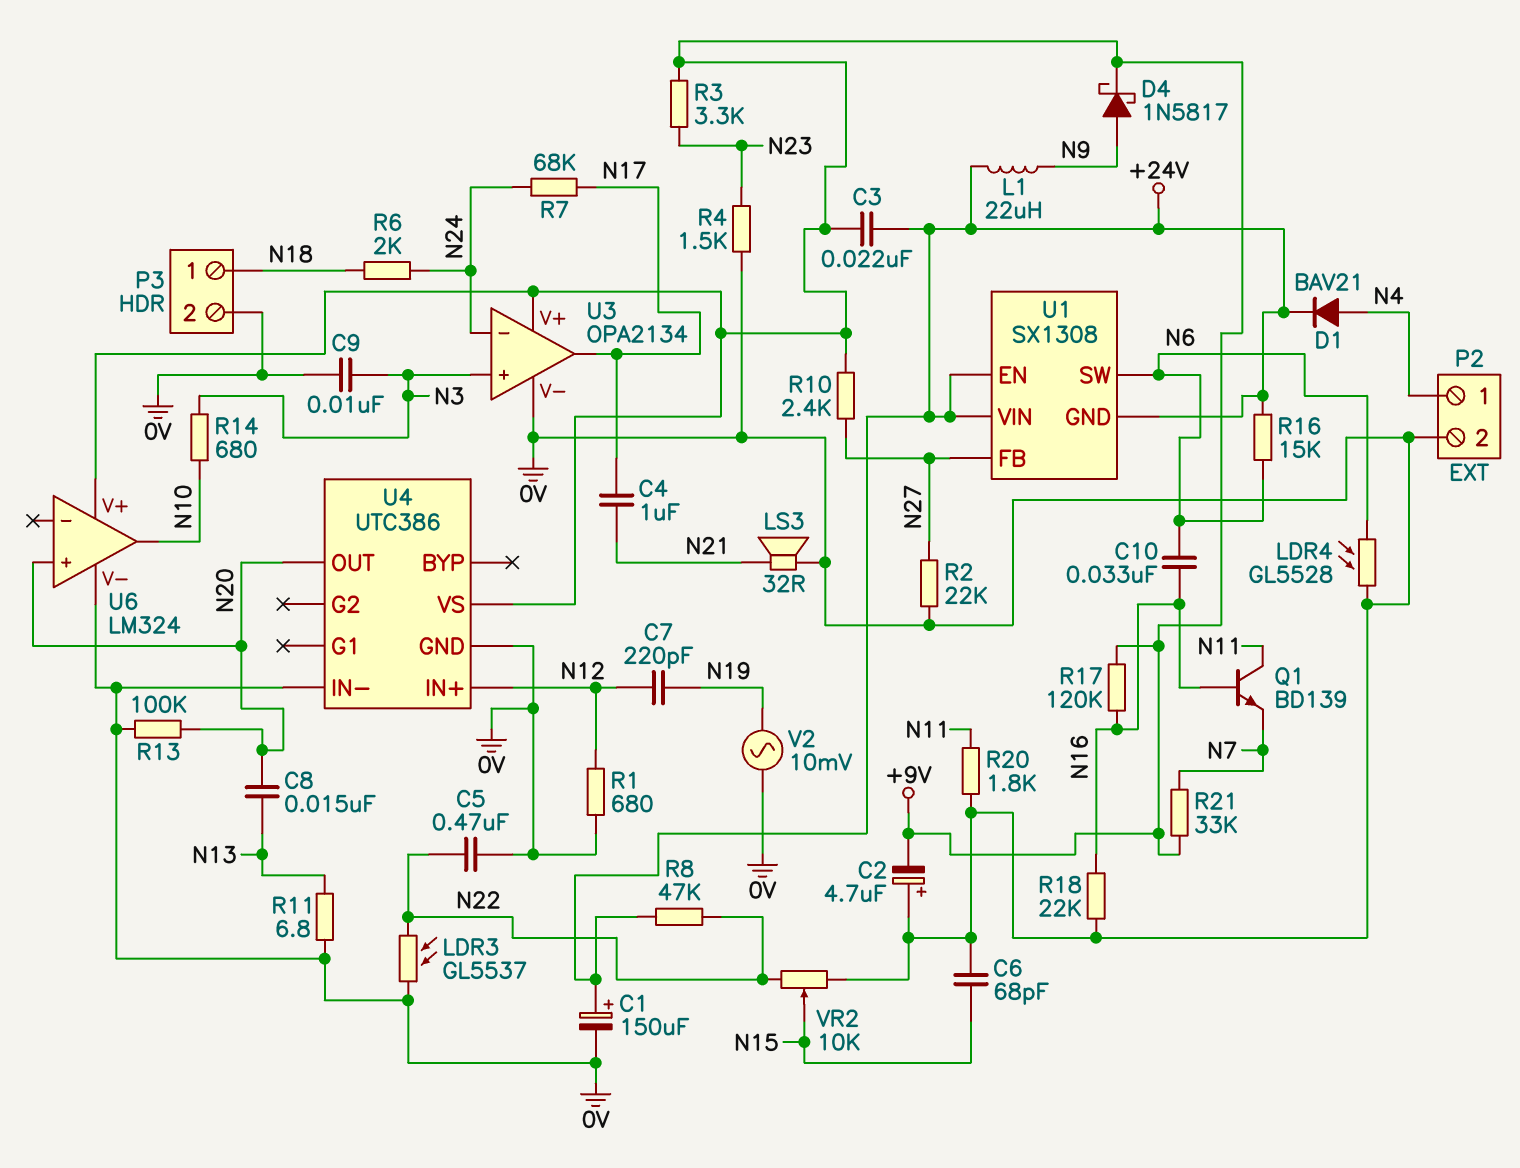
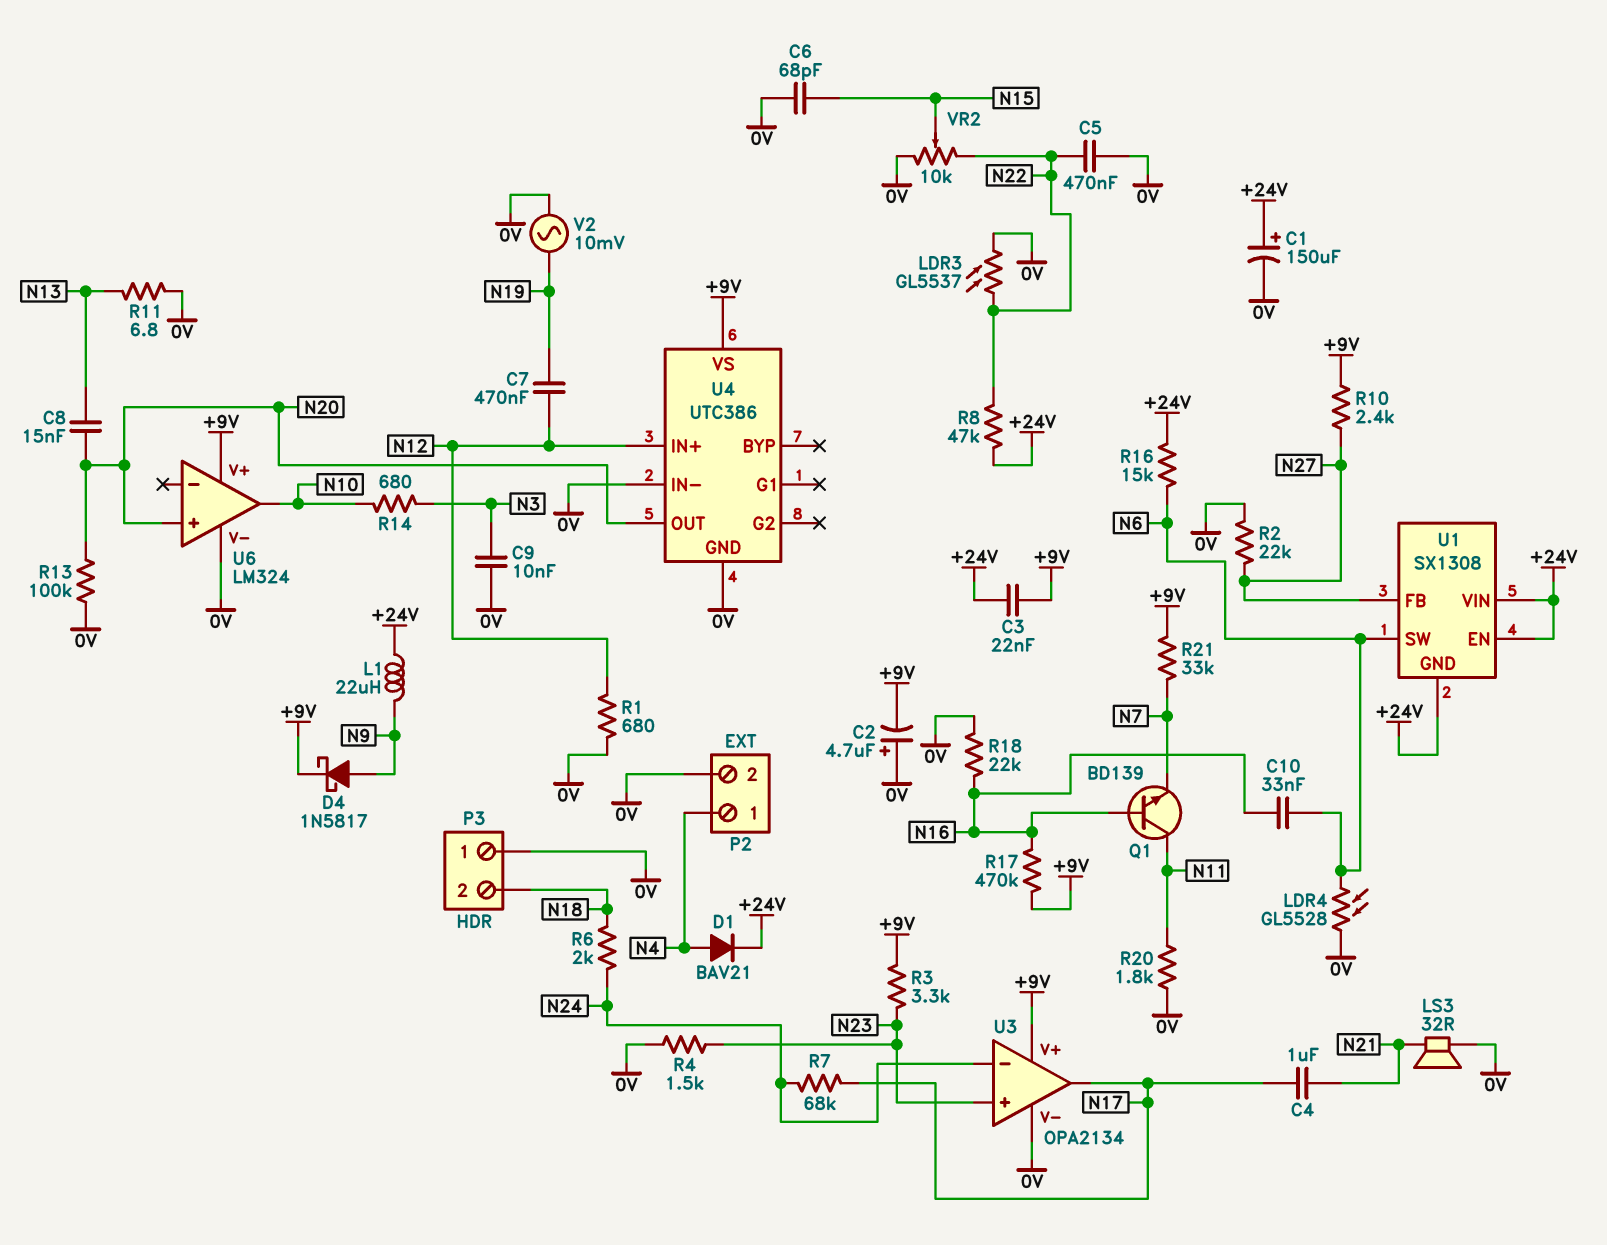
C7: 220pF (N12, N19) -> 470nF (N12, N19)
P3 pin 1: N18 -> 0V
P3 pin 2: 0V -> N18
R17: 120k (+9V, N16) -> 470k (+9V, N16)
U3 pin in+: N3 -> N23

